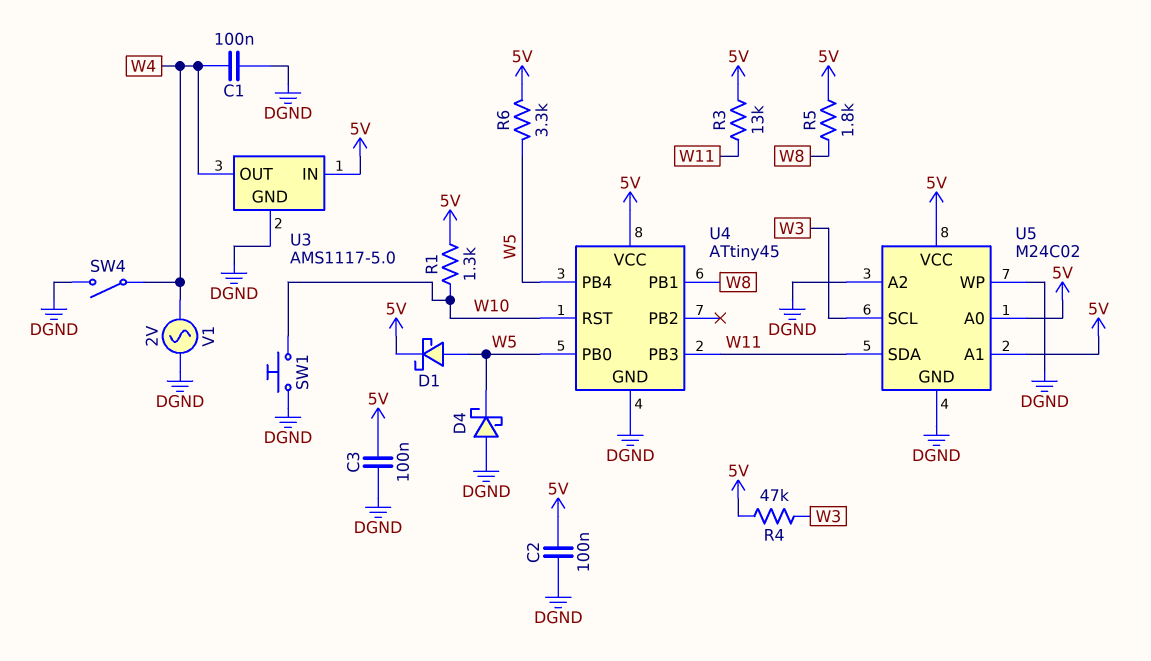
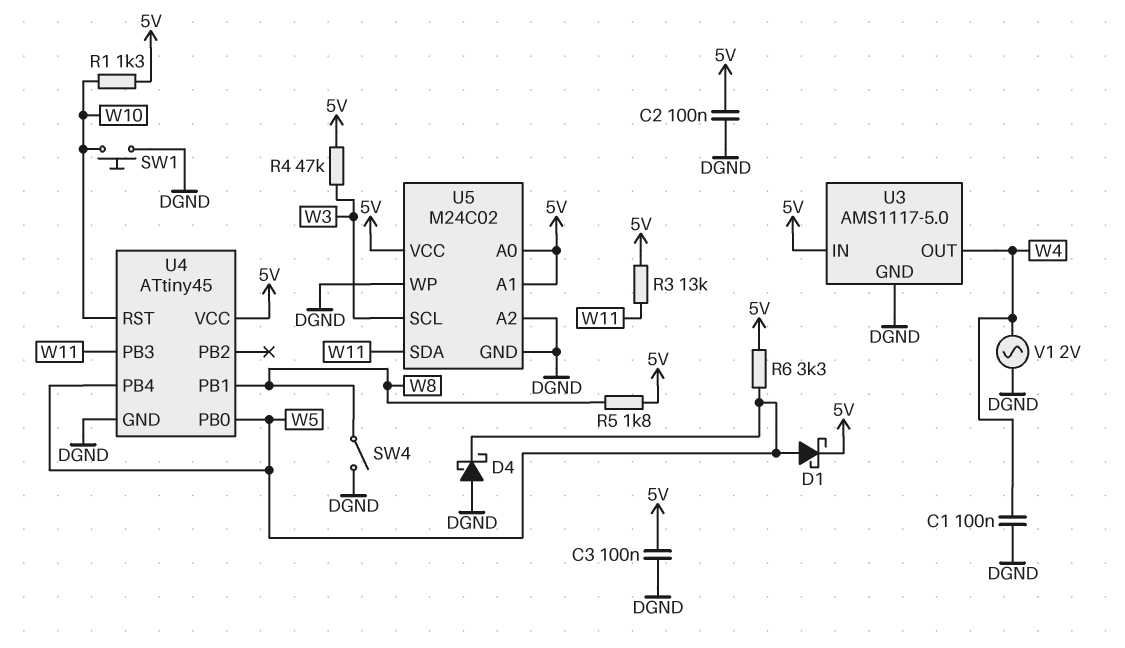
SW4: switch (DGND, W4) -> switch (DGND, W8)

